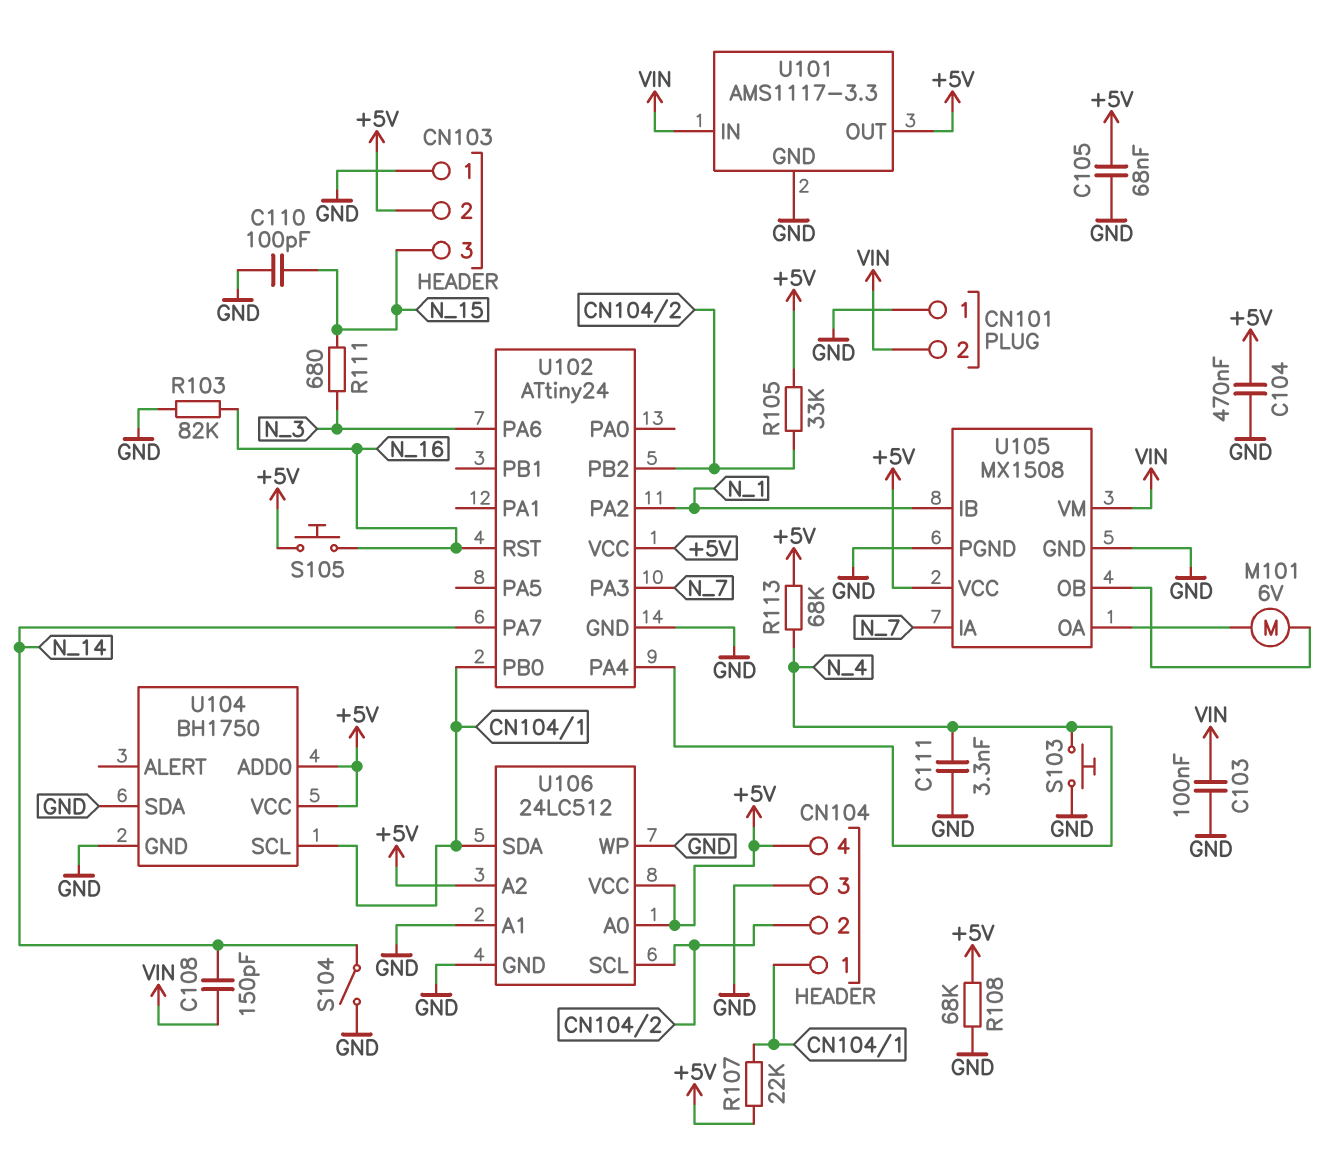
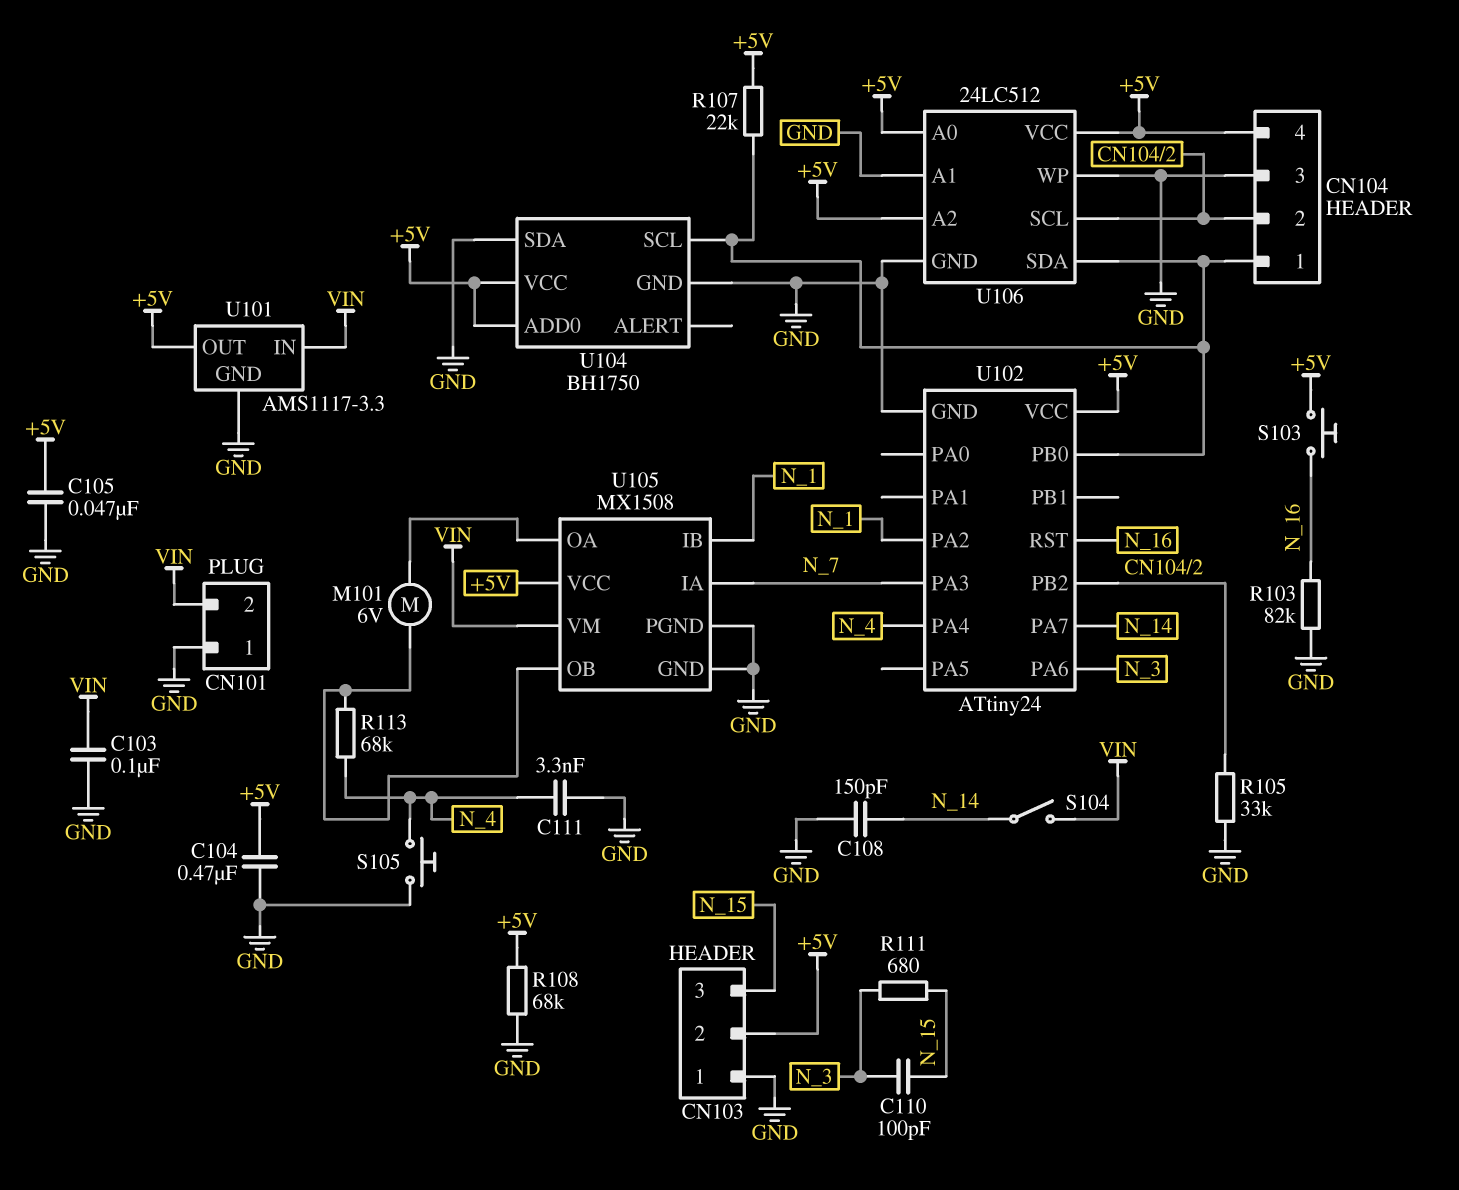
C105: 68nF (+5V, GND) -> 47nF (+5V, GND)
C108: 150pF (N_14, VIN) -> 150pF (GND, N_14)
C110: 100pF (GND, N_15) -> 100pF (N_3, N_15)
R105: 33k (+5V, CN104/2) -> 33k (CN104/2, GND)
R113: 68k (+5V, N_4) -> 68k (N_4, U105/OB)
S103: button (GND, N_4) -> button (+5V, N_16)
S104: switch (GND, N_14) -> switch (N_14, VIN)
S105: button (+5V, N_16) -> button (GND, N_4)

